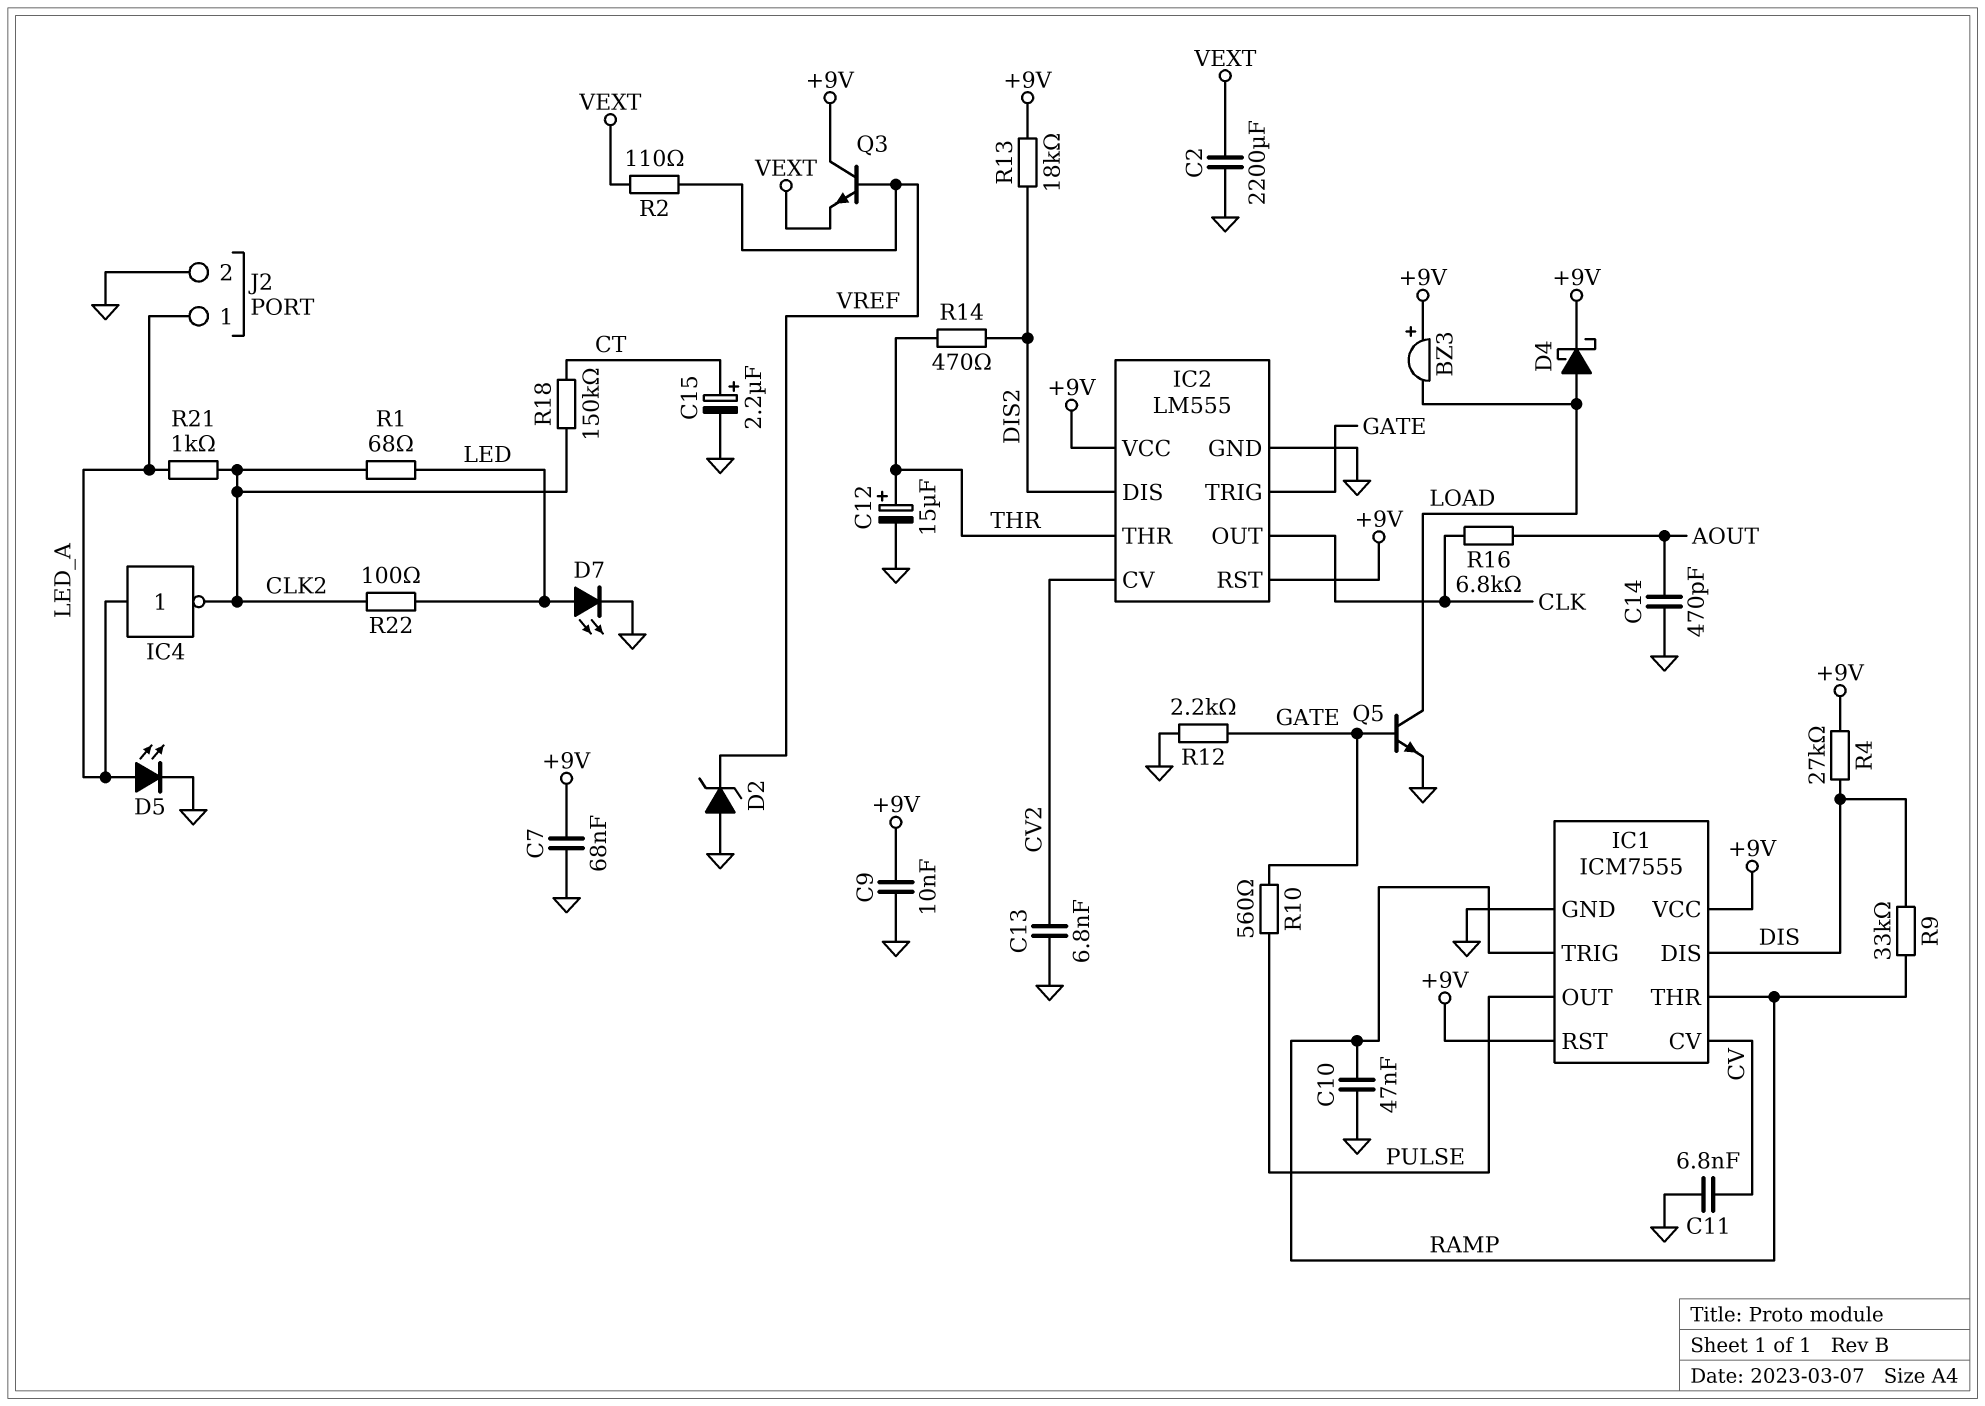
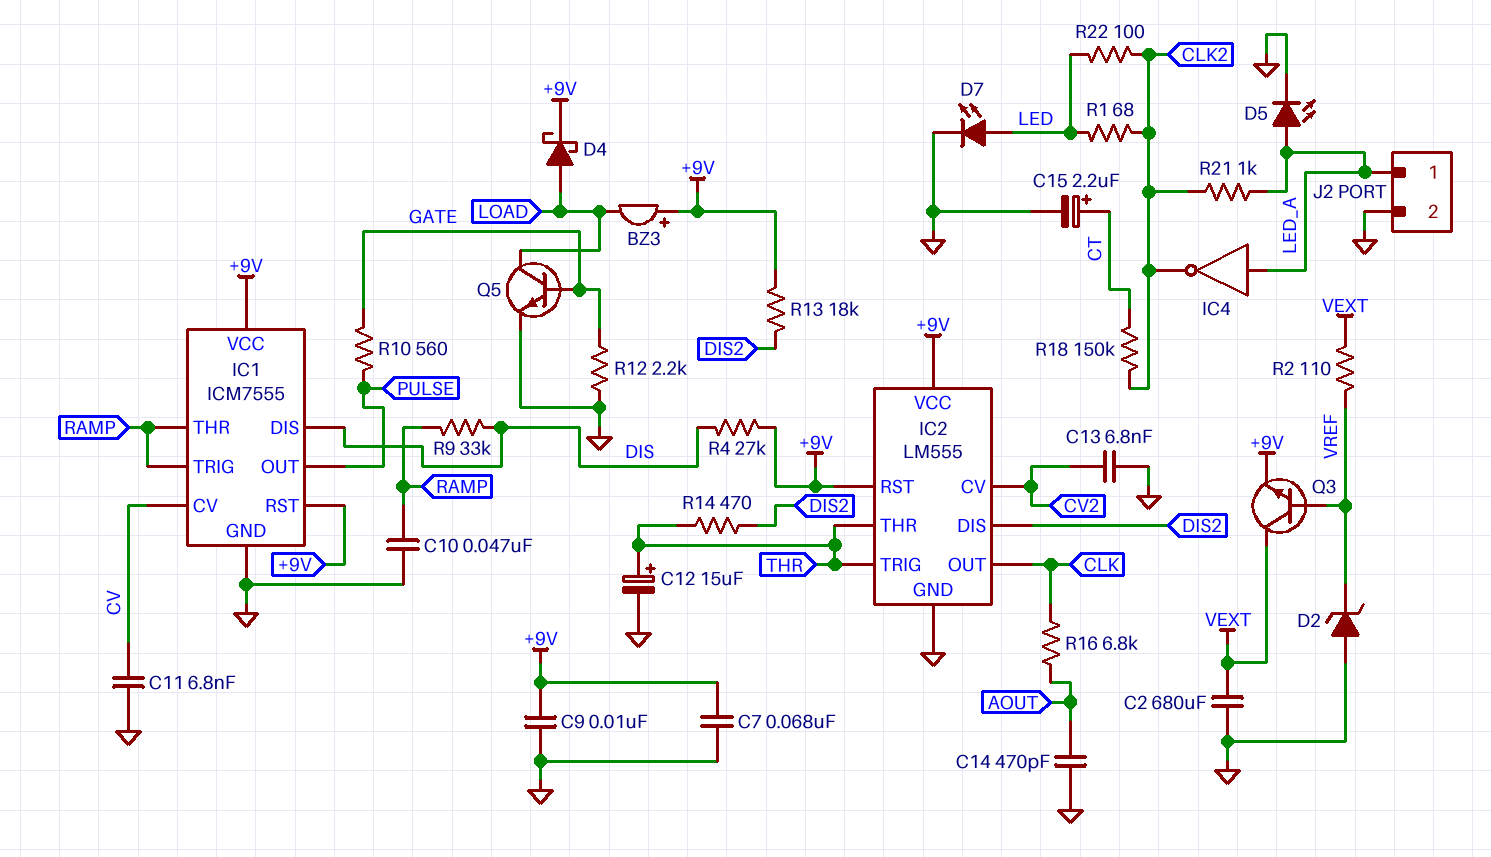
C2: 2200uF (GND, VEXT) -> 680uF (GND, VEXT)
IC2 pin TRIG: GATE -> THR
Q3: NPN (B VREF, C +9V, E VEXT) -> NPN (B VREF, C VEXT, E +9V)

